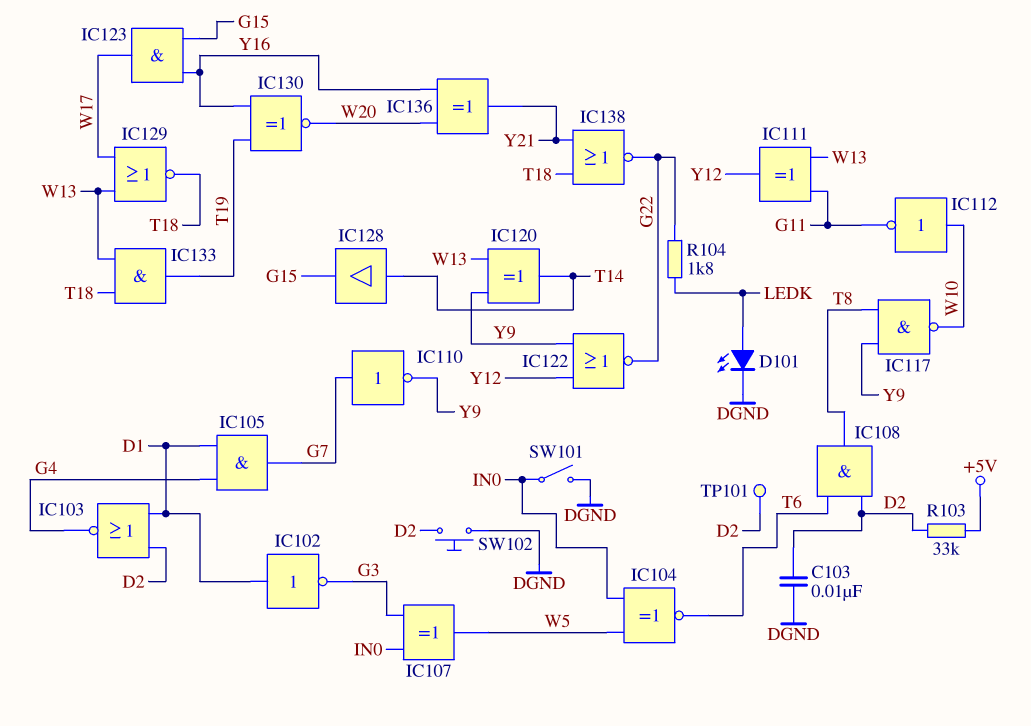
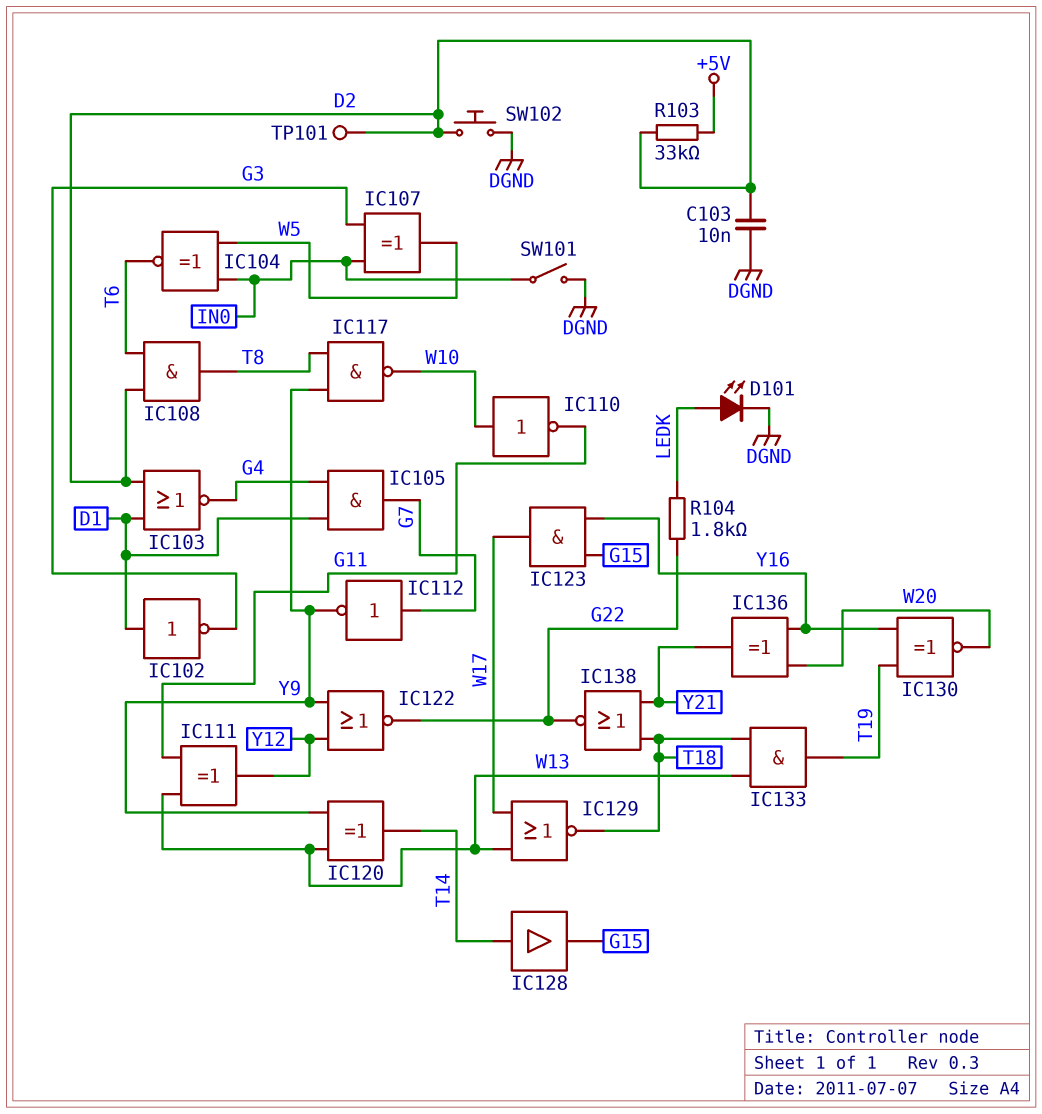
IC110: NOT (in G7, out Y9) -> NOT (in W10, out G11)
IC112: NOT (in W10, out G11) -> NOT (in G7, out Y9)

